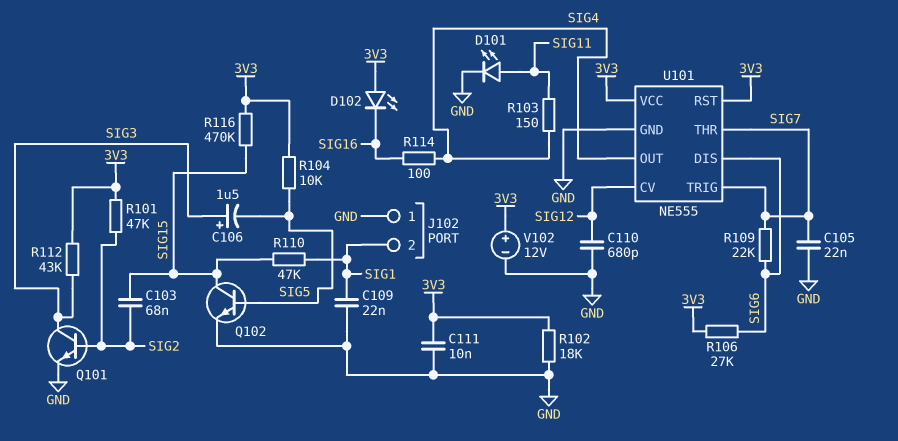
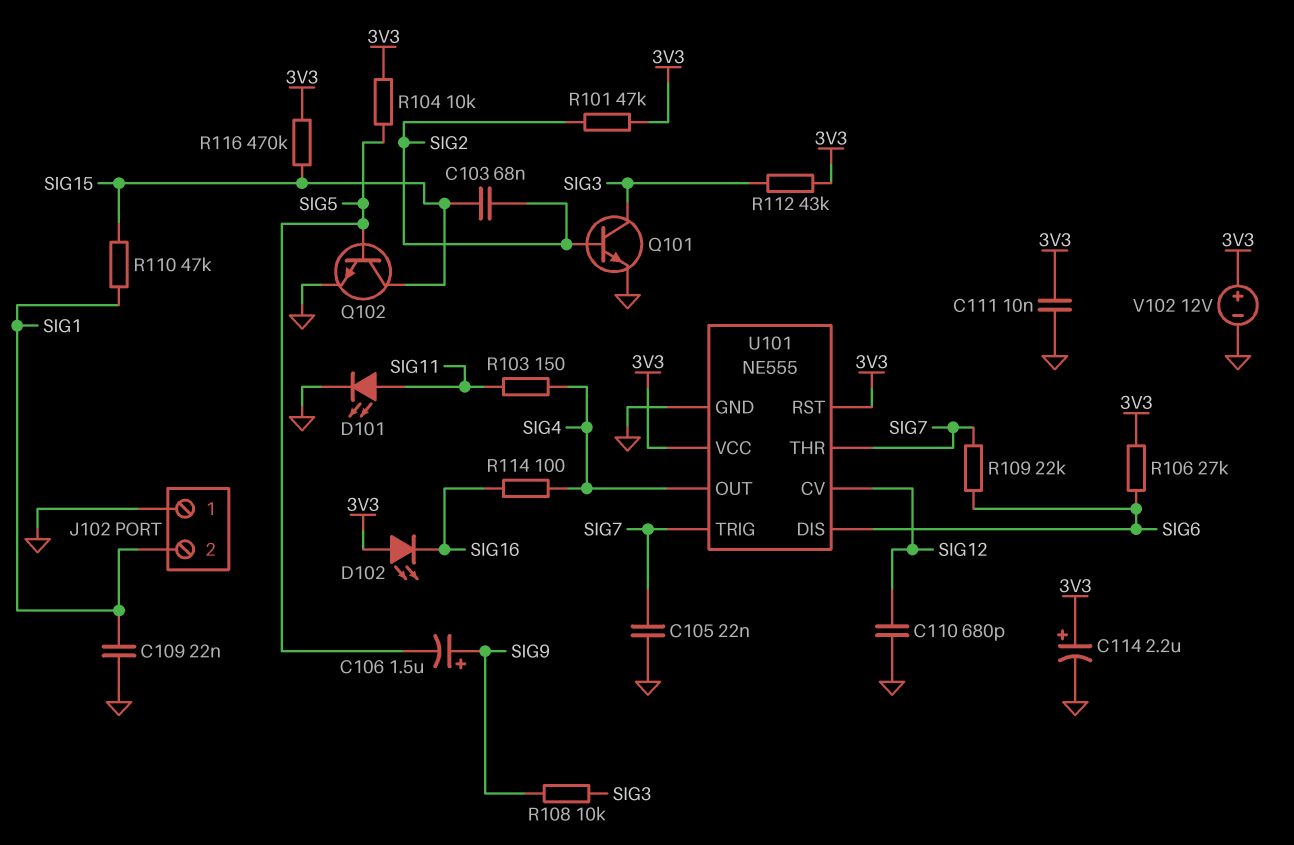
C106: 1.5uF (plus SIG3, minus SIG5) -> 1.5uF (plus SIG9, minus SIG5)
C114: none -> 2.2uF (plus 3V3, minus GND)
R102: 18k (3V3, GND) -> none
R108: none -> 10k (SIG3, SIG9)

